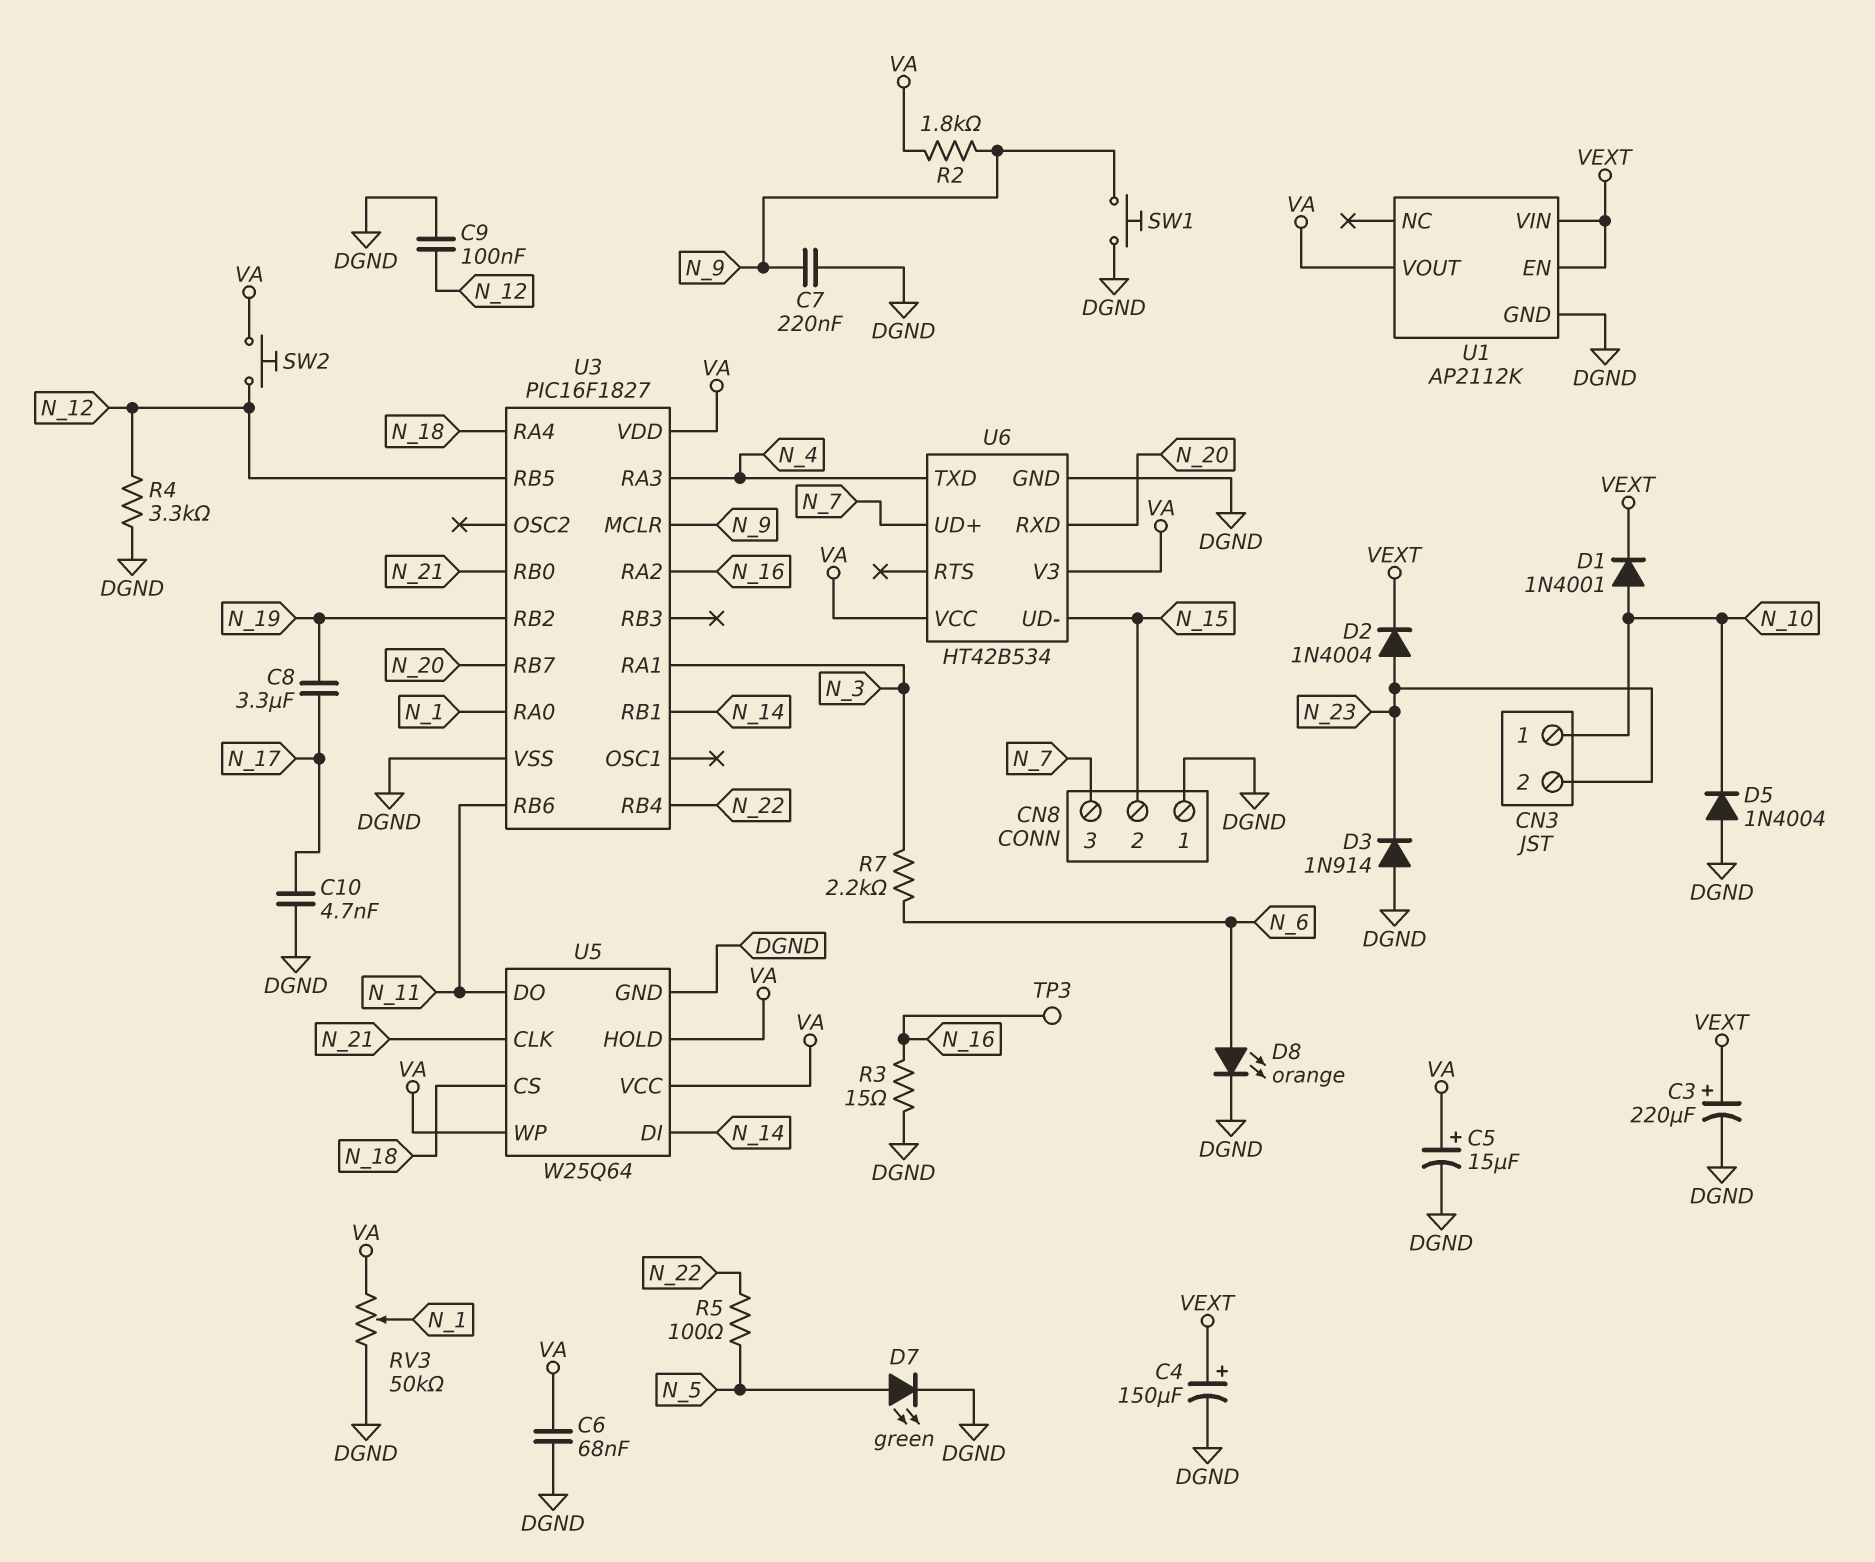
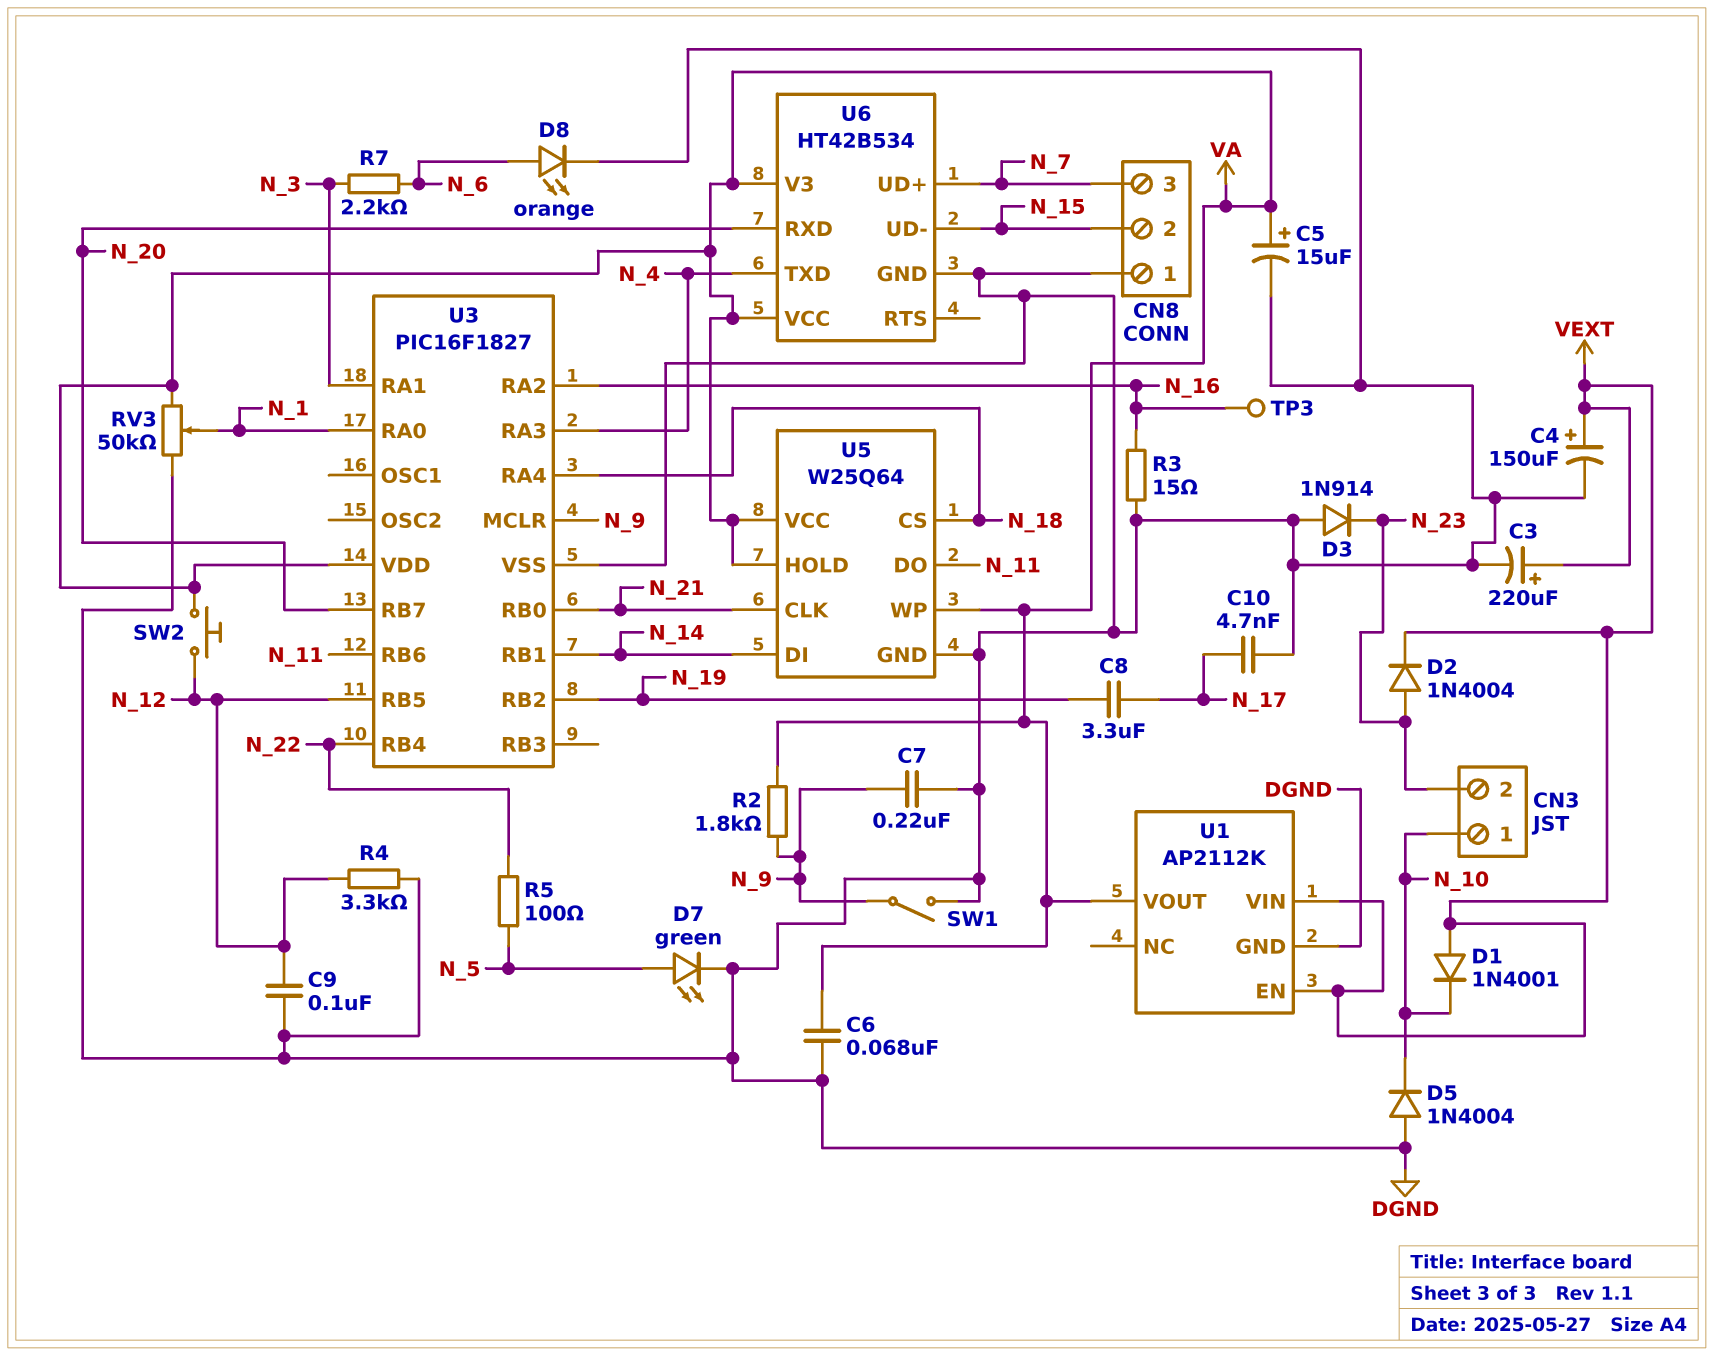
D1: diode 1N4001 (A N_10, K VEXT) -> diode 1N4001 (A VEXT, K N_10)
SW1: button (DGND, N_9) -> switch (DGND, N_9)

